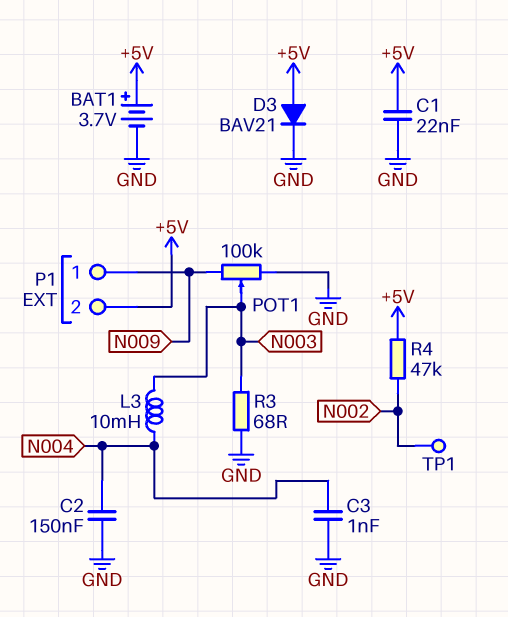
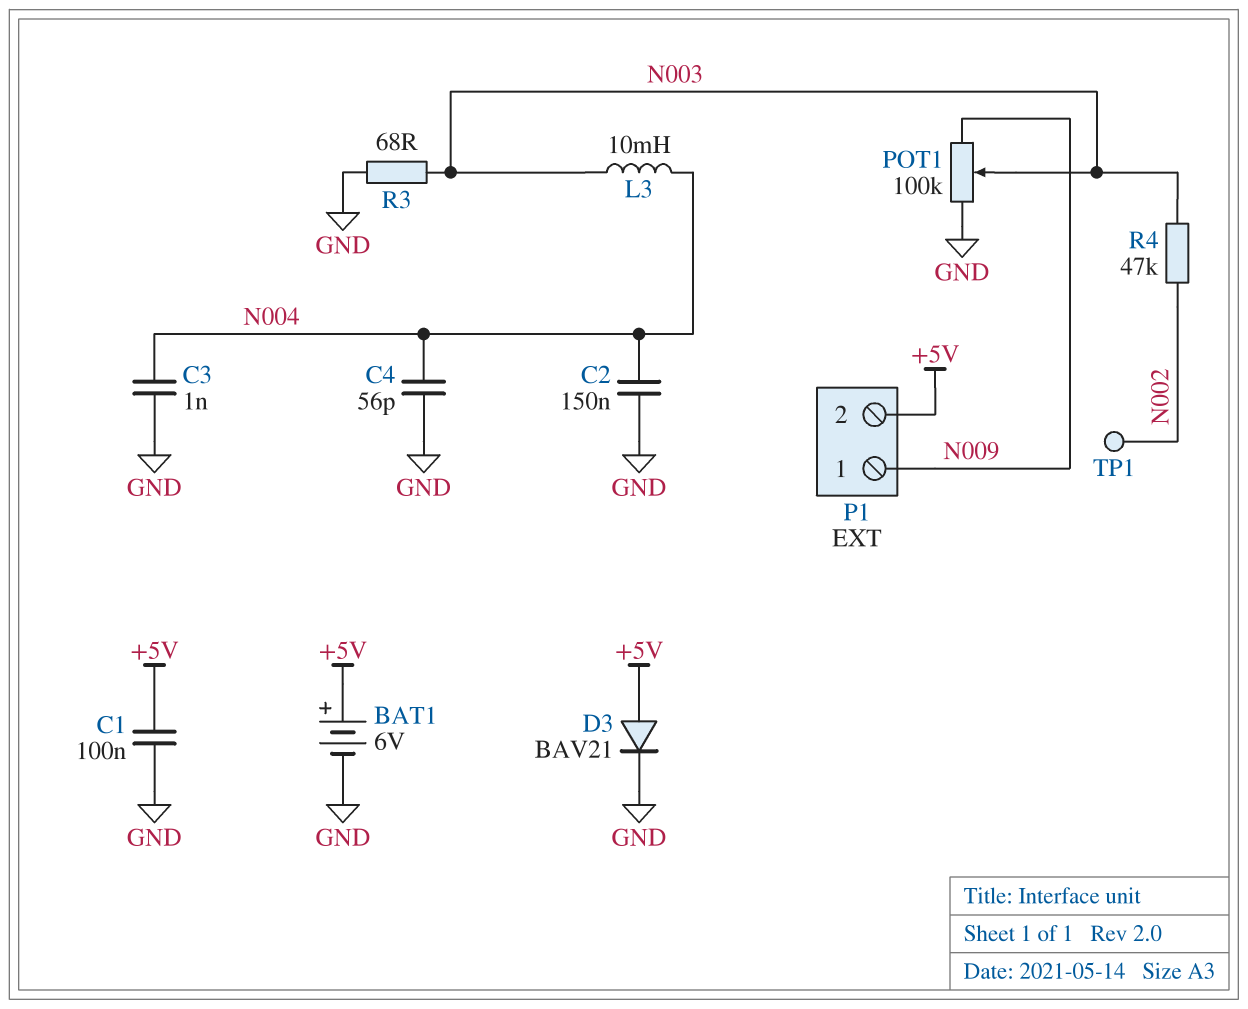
BAT1: 3.7V (plus +5V, minus GND) -> 6V (plus +5V, minus GND)
C1: 22nF (+5V, GND) -> 100nF (+5V, GND)
C4: none -> 56pF (GND, N004)
R4: 47k (+5V, N002) -> 47k (N002, N003)

